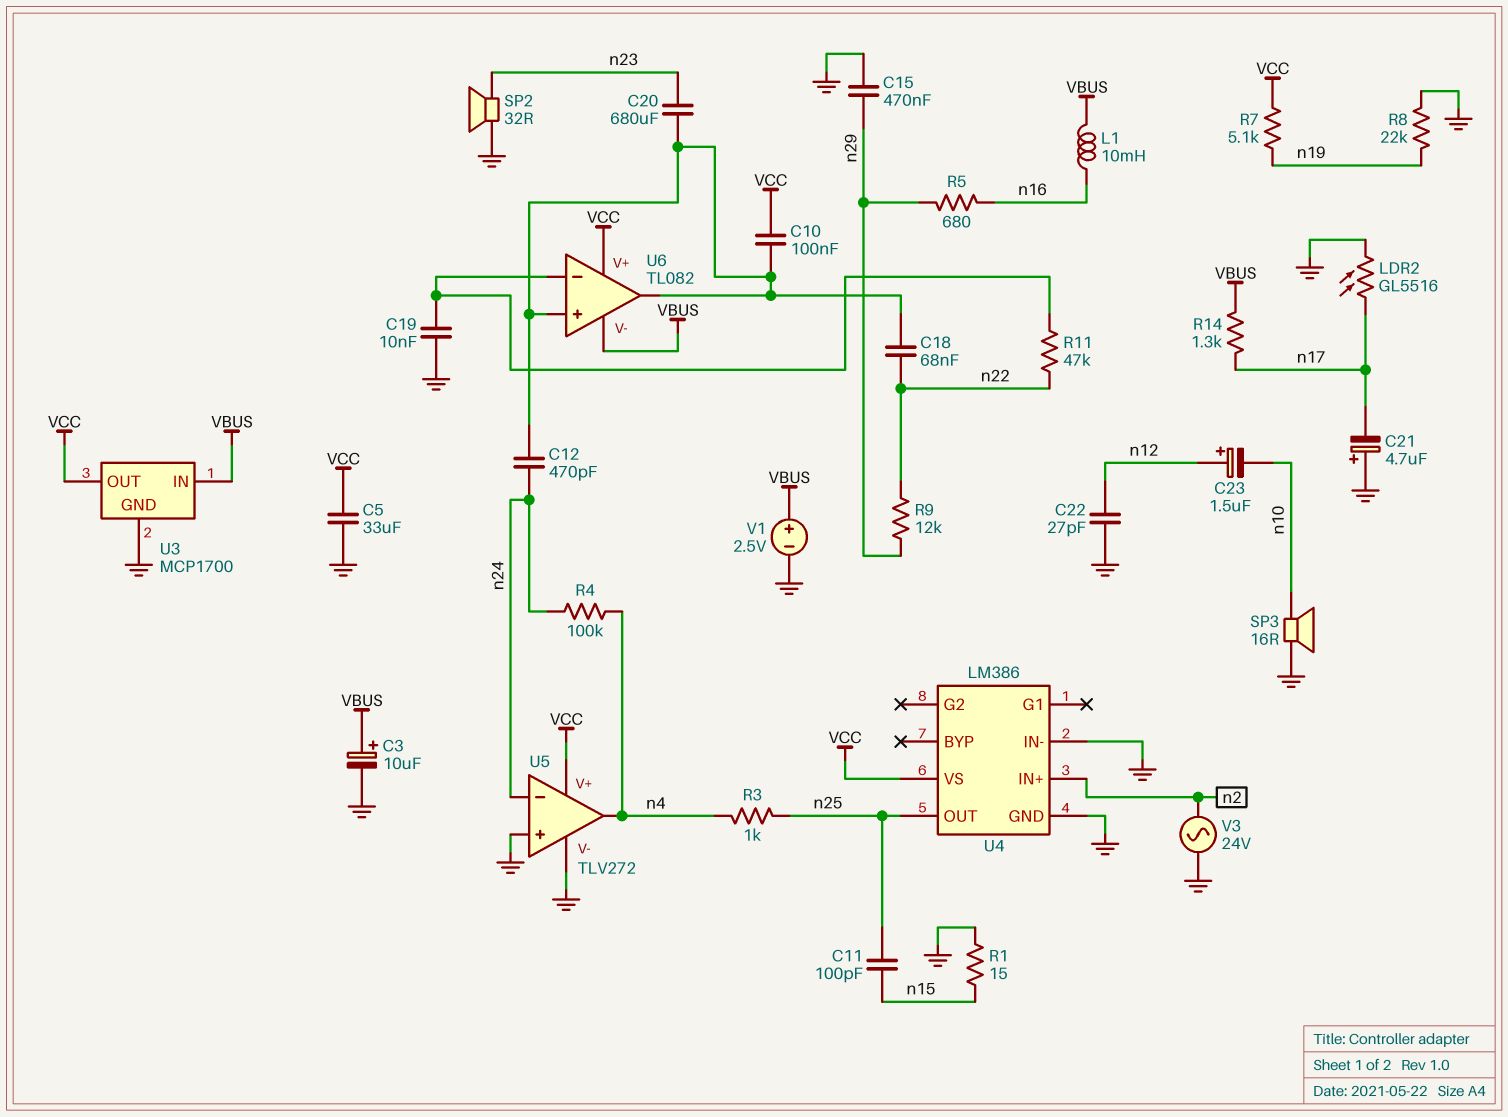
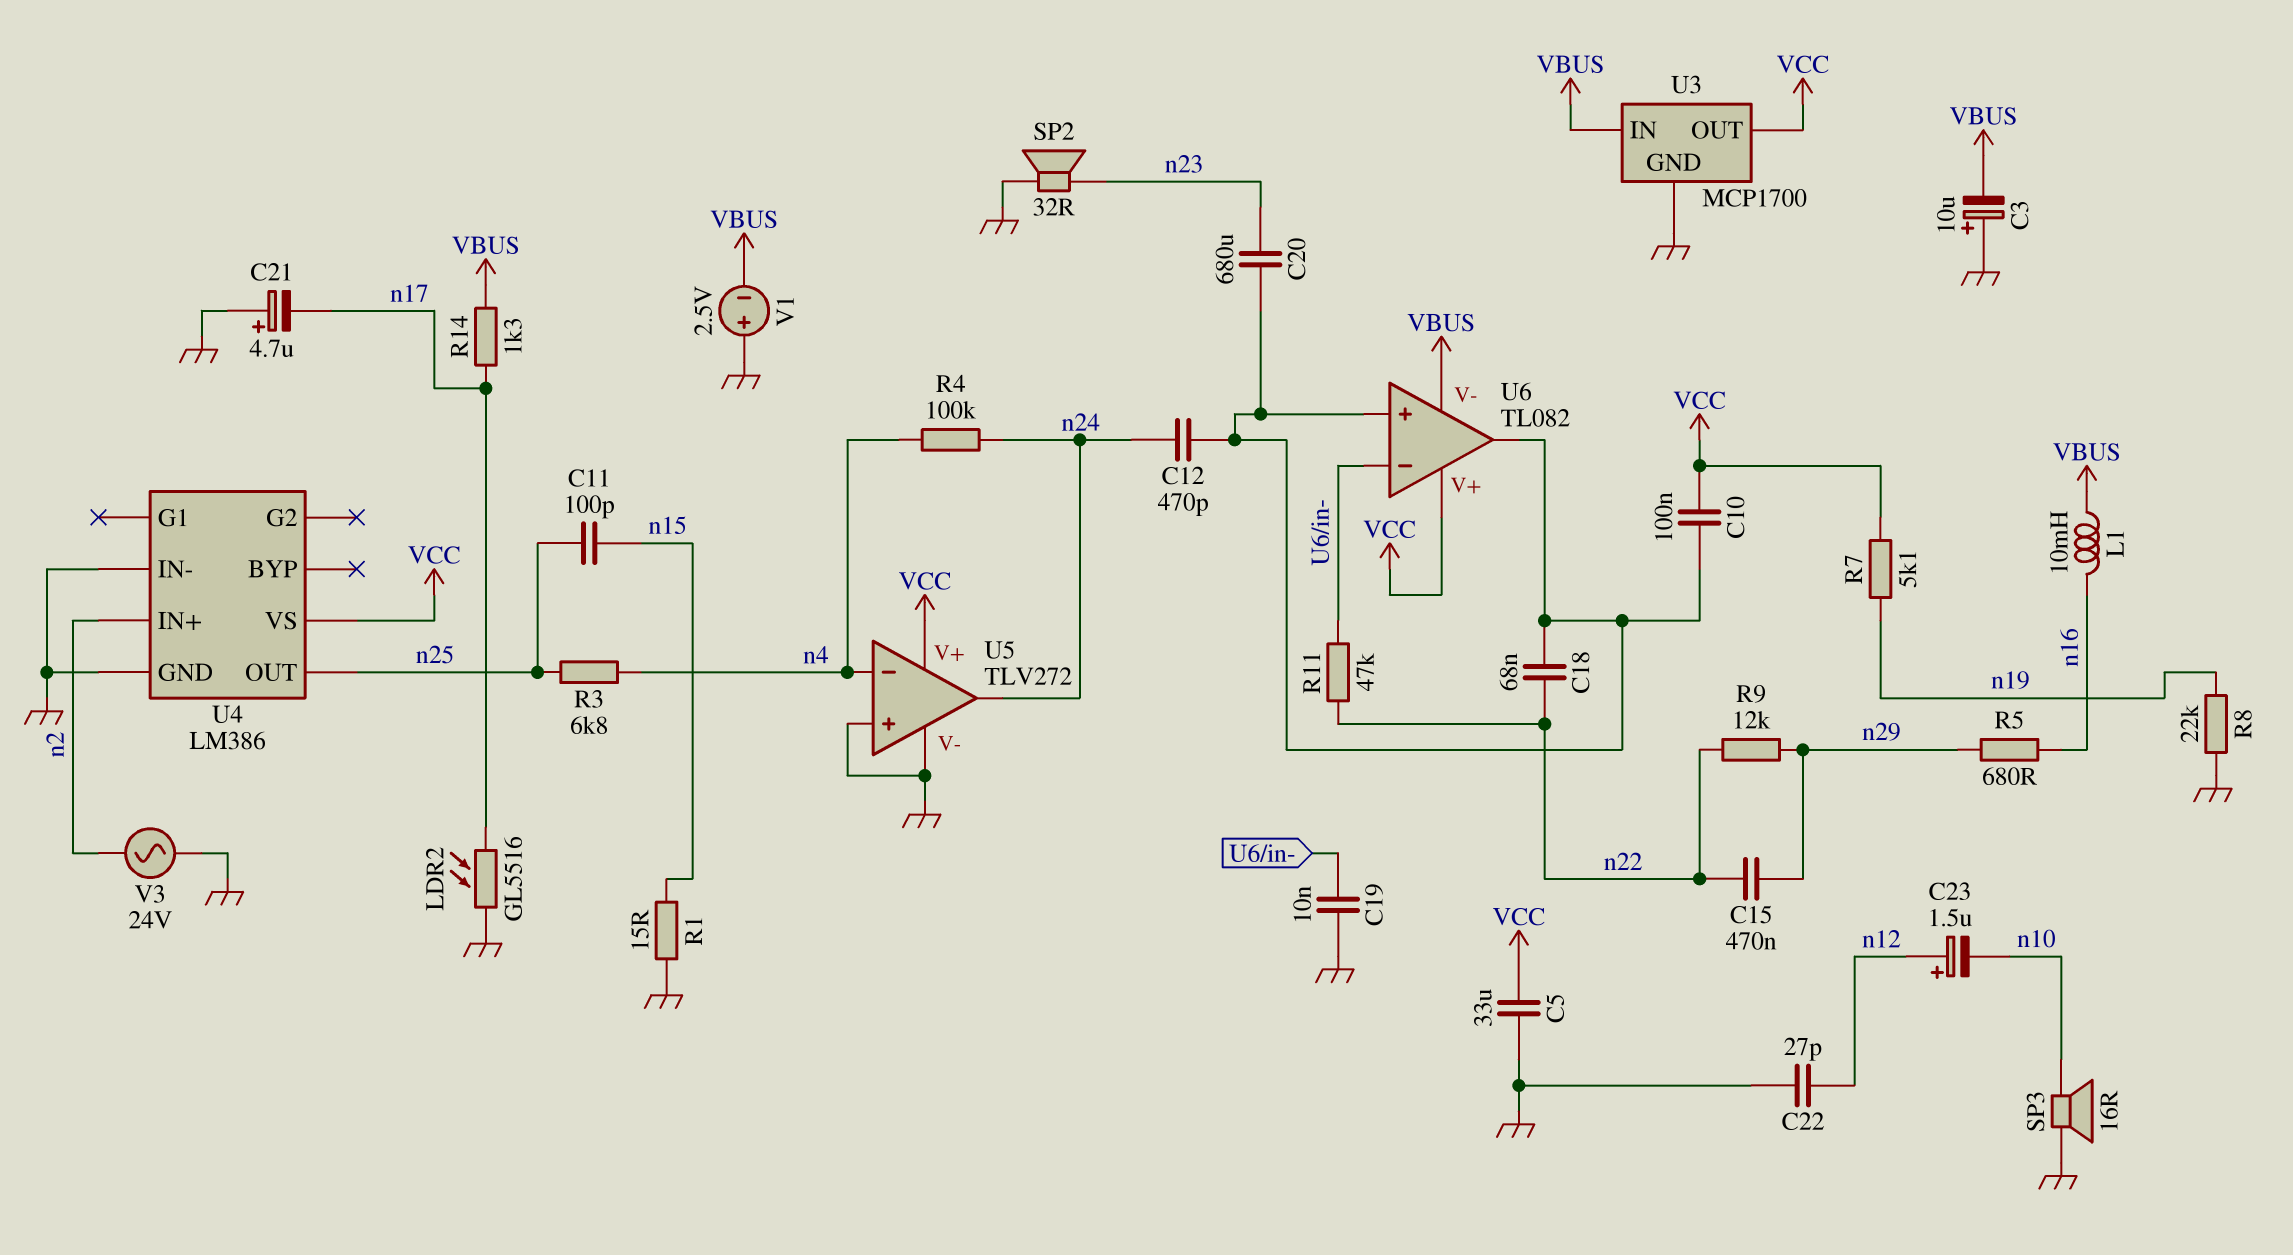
C3: 10uF (plus VBUS, minus GND) -> 10uF (plus GND, minus VBUS)
C15: 470nF (GND, n29) -> 470nF (n22, n29)
R3: 1k (n4, n25) -> 6.8k (n4, n25)
U5 pin in-: n24 -> n4
U5 pin out: n4 -> n24
V1: 2.5V (plus VBUS, minus GND) -> 2.5V (plus GND, minus VBUS)

